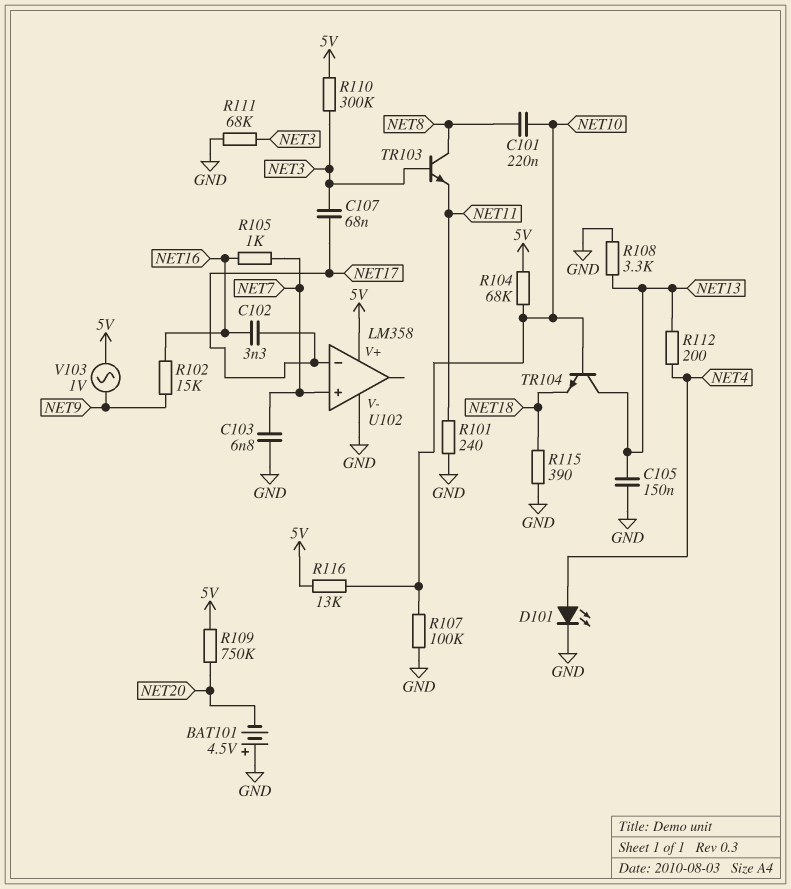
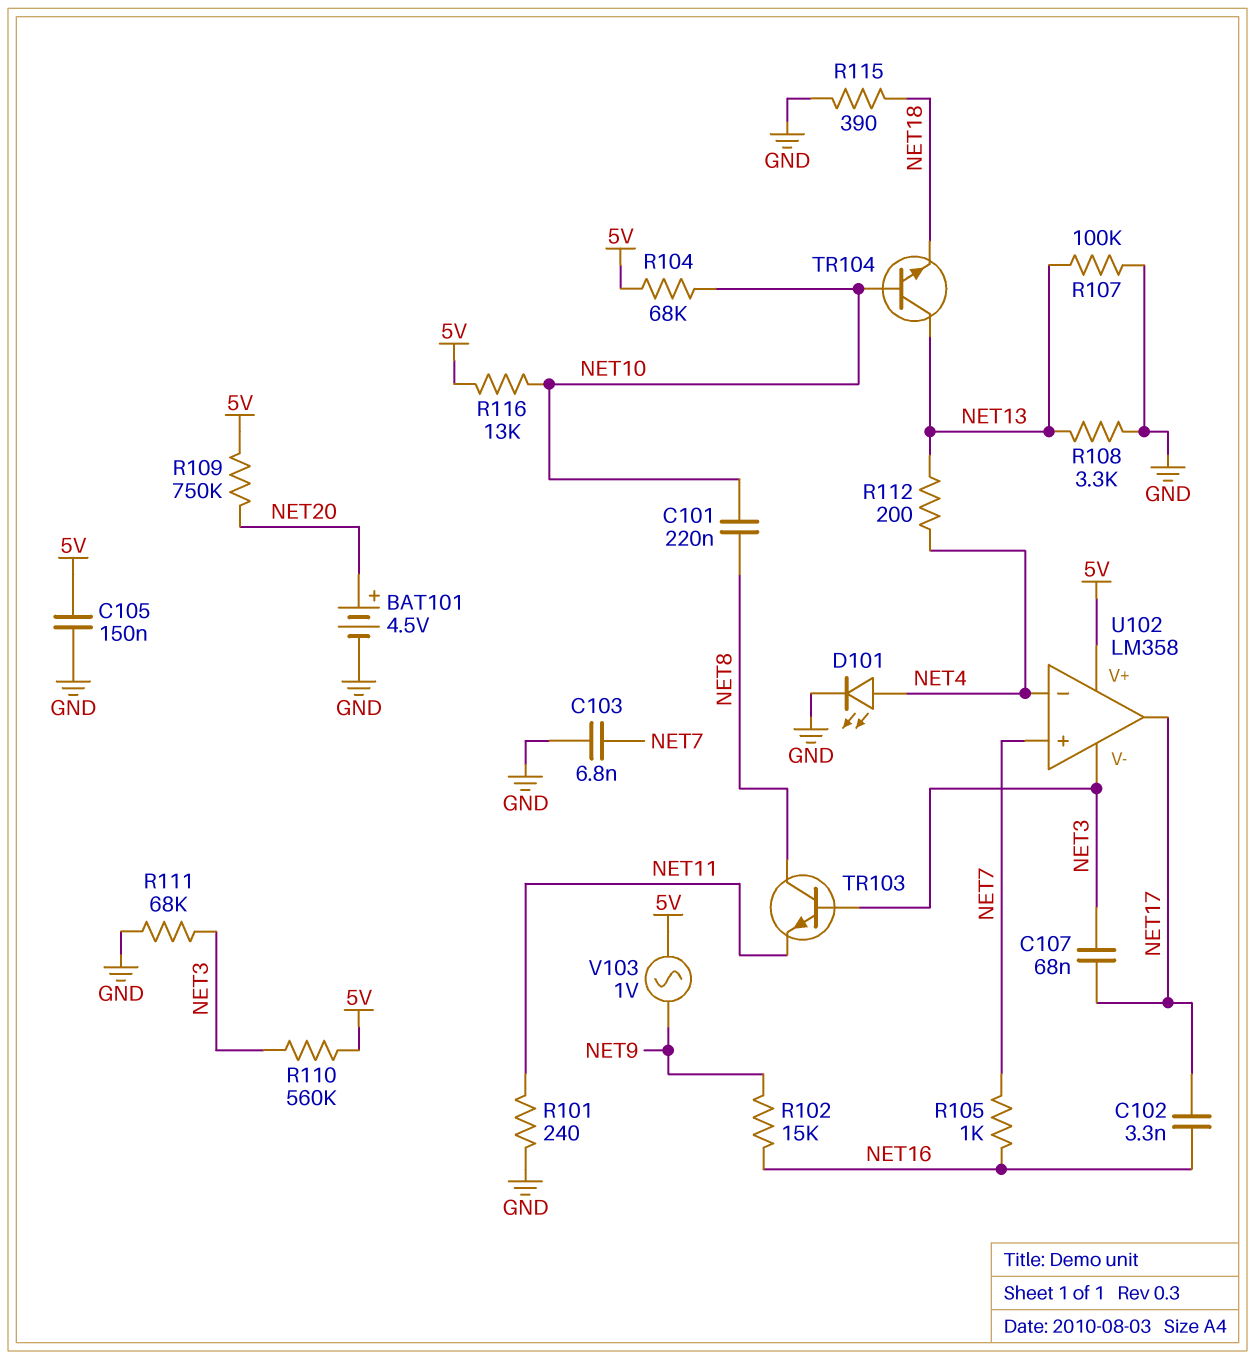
BAT101: 4.5V (plus GND, minus NET20) -> 4.5V (plus NET20, minus GND)
C105: 150nF (GND, NET13) -> 150nF (5V, GND)
R107: 100k (GND, NET10) -> 100k (GND, NET13)
R110: 300k (5V, NET3) -> 560k (5V, NET3)
U102 pin V-: GND -> NET3
U102 pin in-: NET17 -> NET4
U102 pin out: none -> NET17

